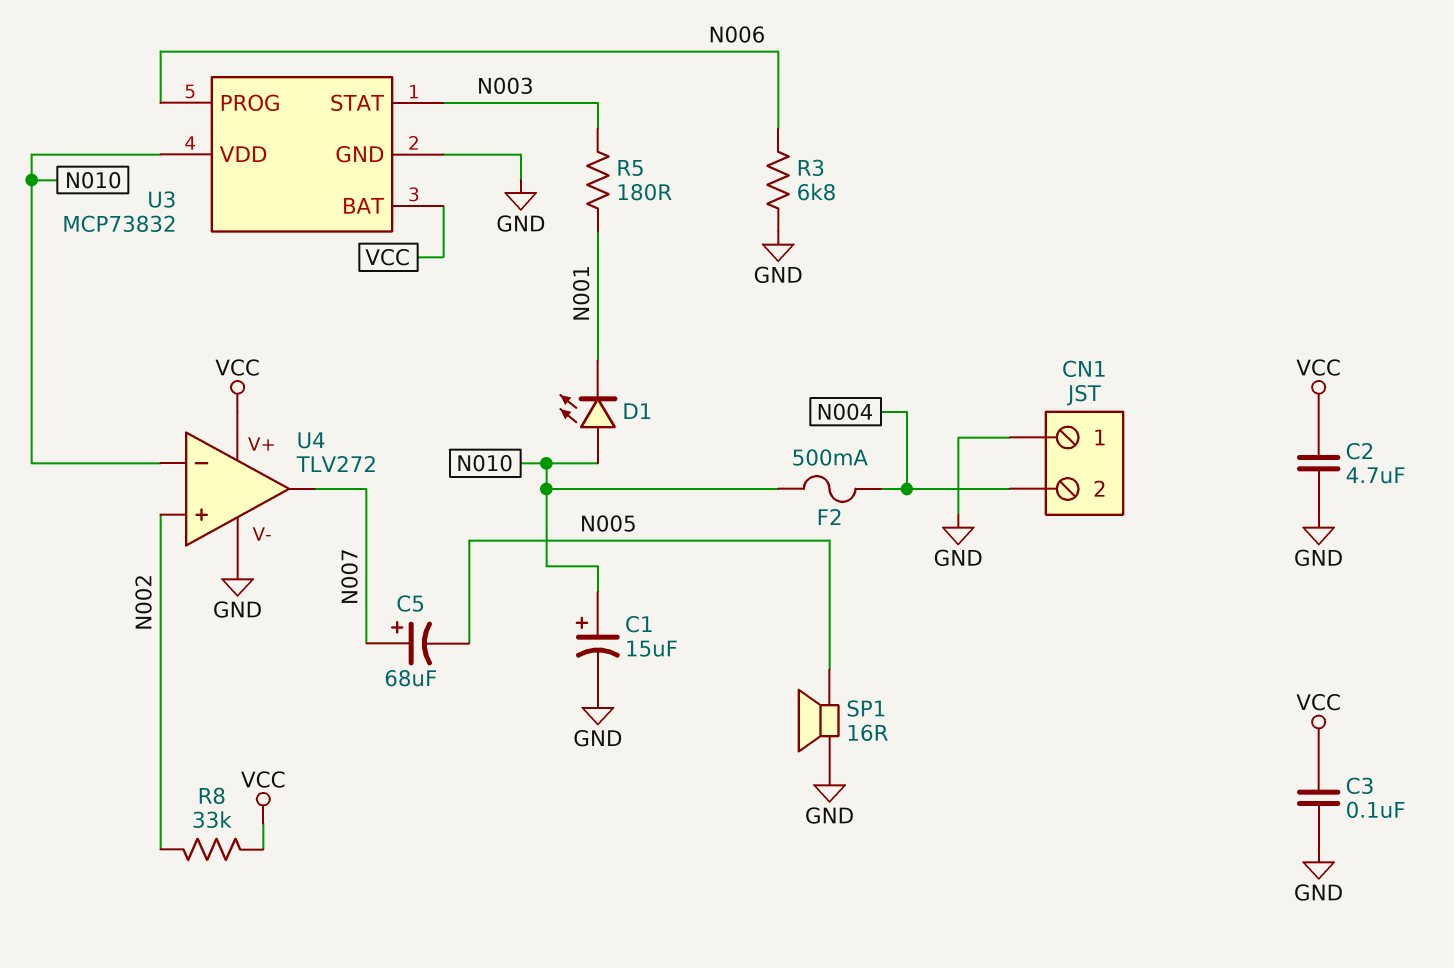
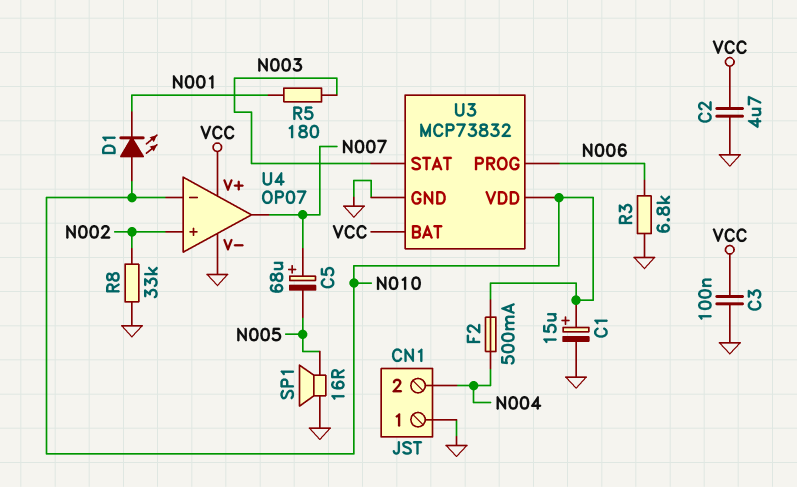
R8: 33k (N002, VCC) -> 33k (GND, N002)
U4: TLV272 -> OP07

